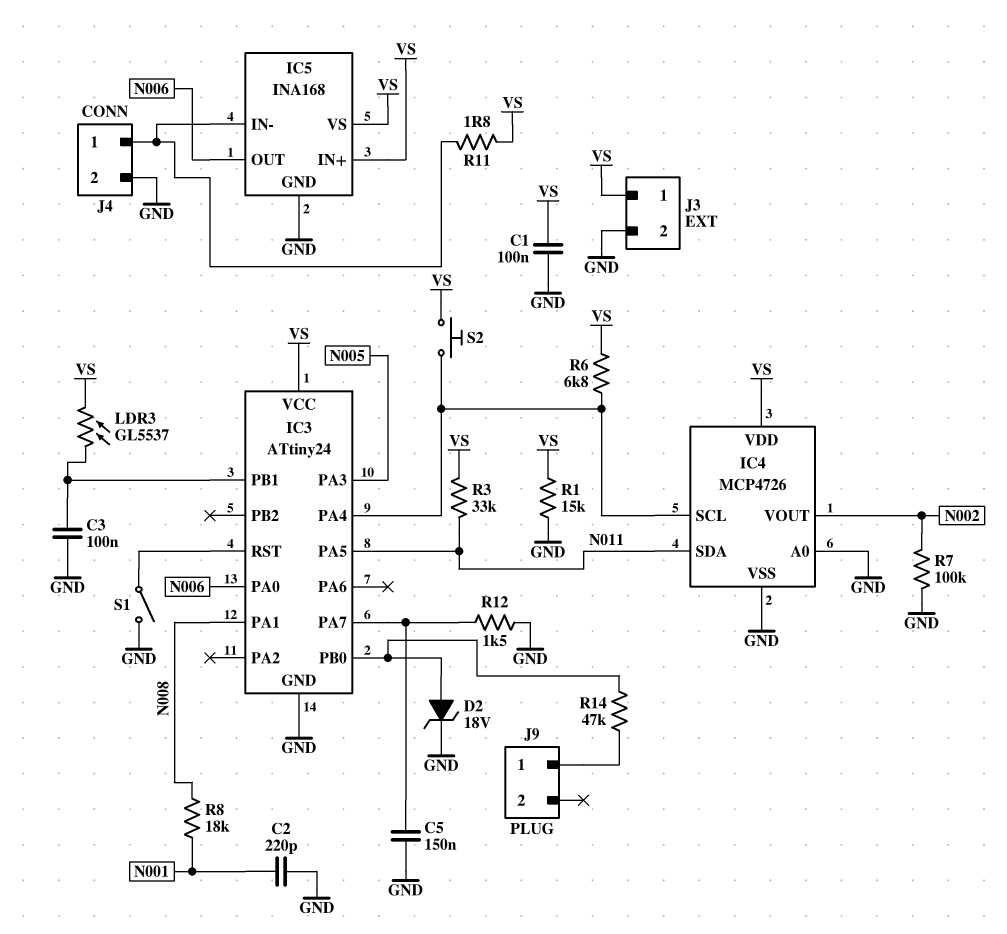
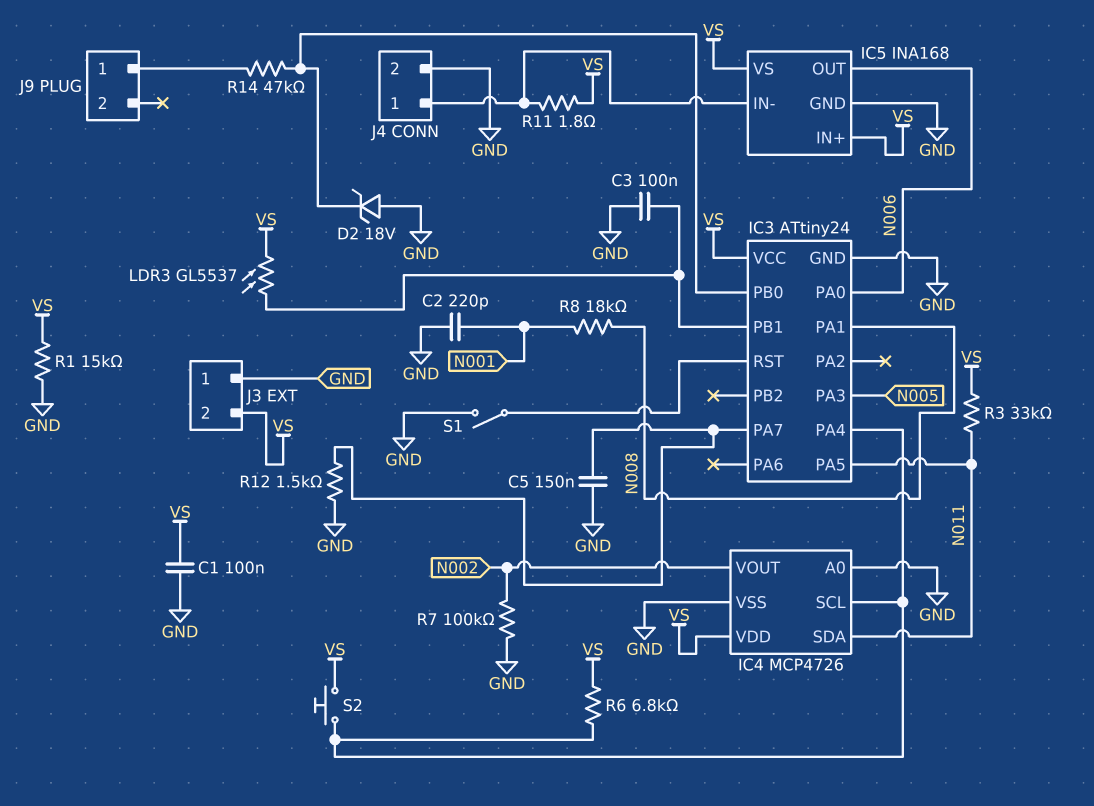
D2: zener 18V (A IC3/PB0, K GND) -> zener 18V (A GND, K IC3/PB0)
J3 pin 1: VS -> GND
J3 pin 2: GND -> VS

